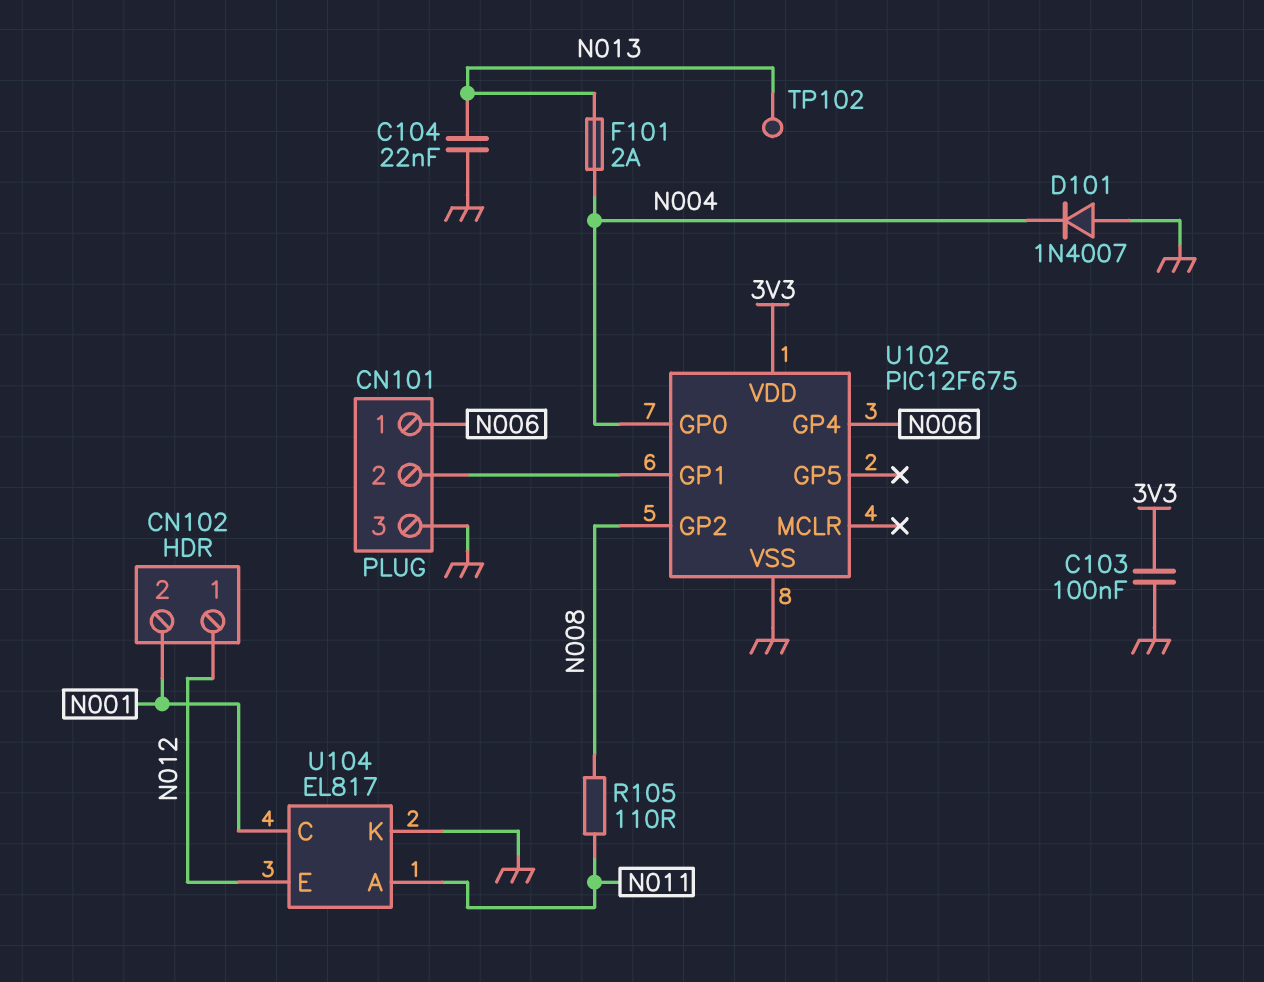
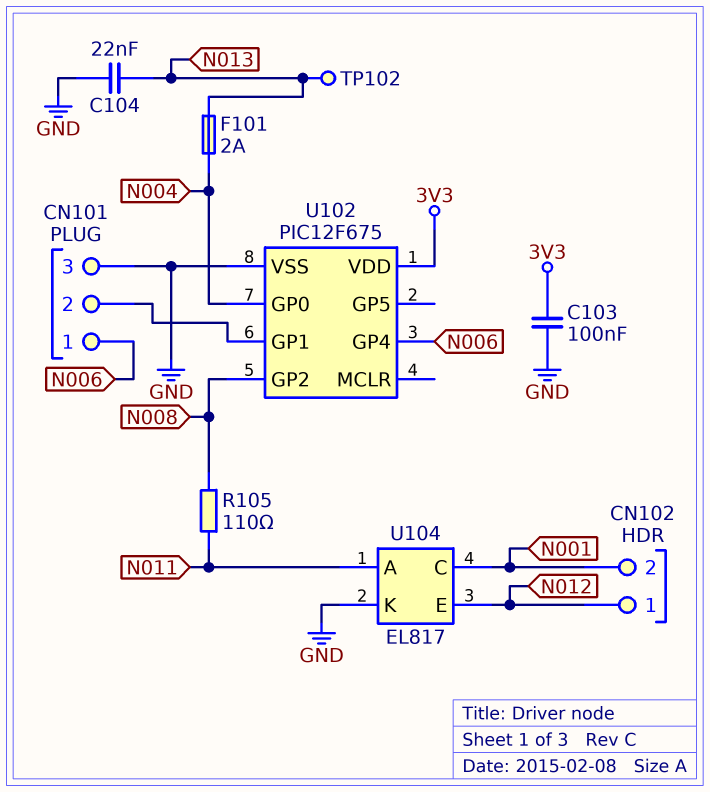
D101: diode 1N4007 (A GND, K N004) -> none

